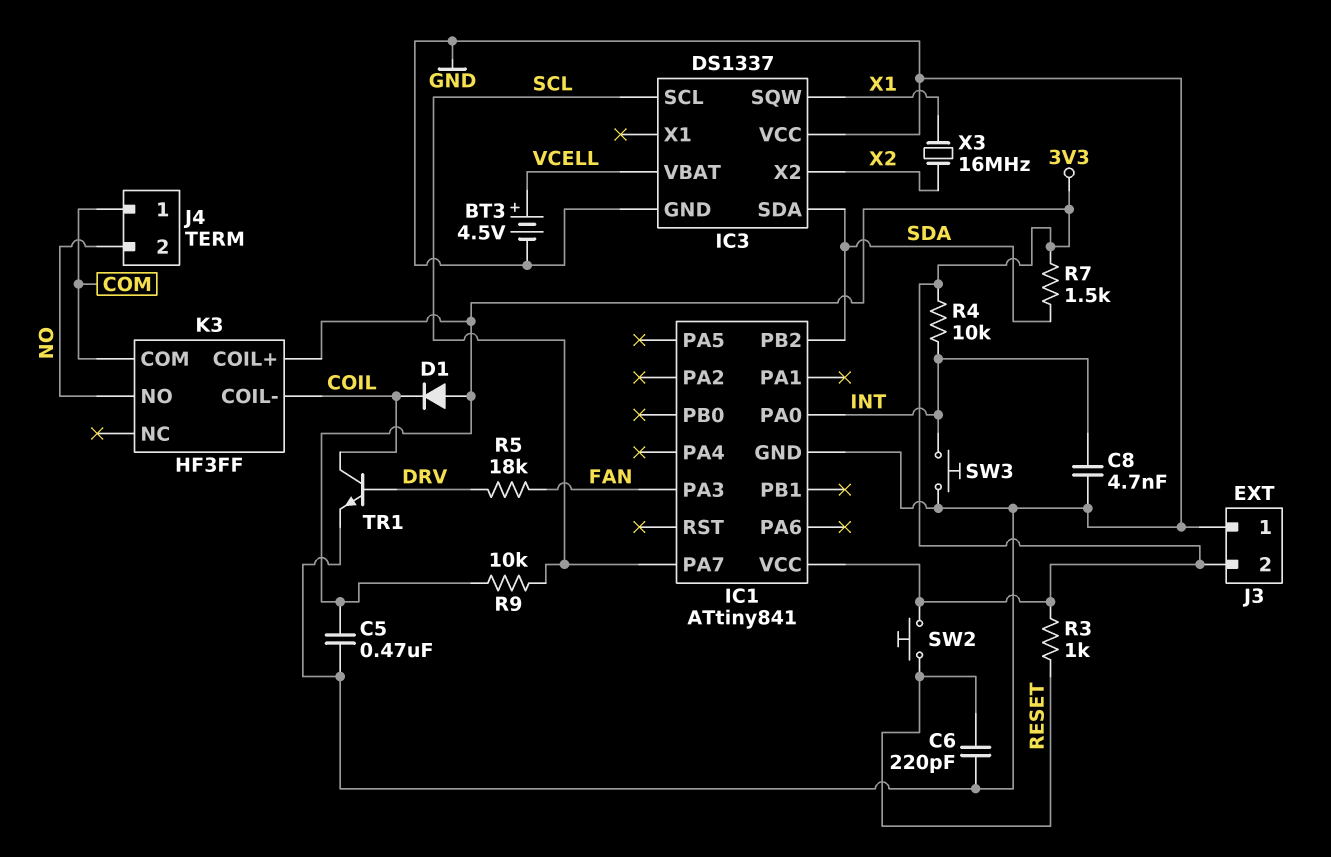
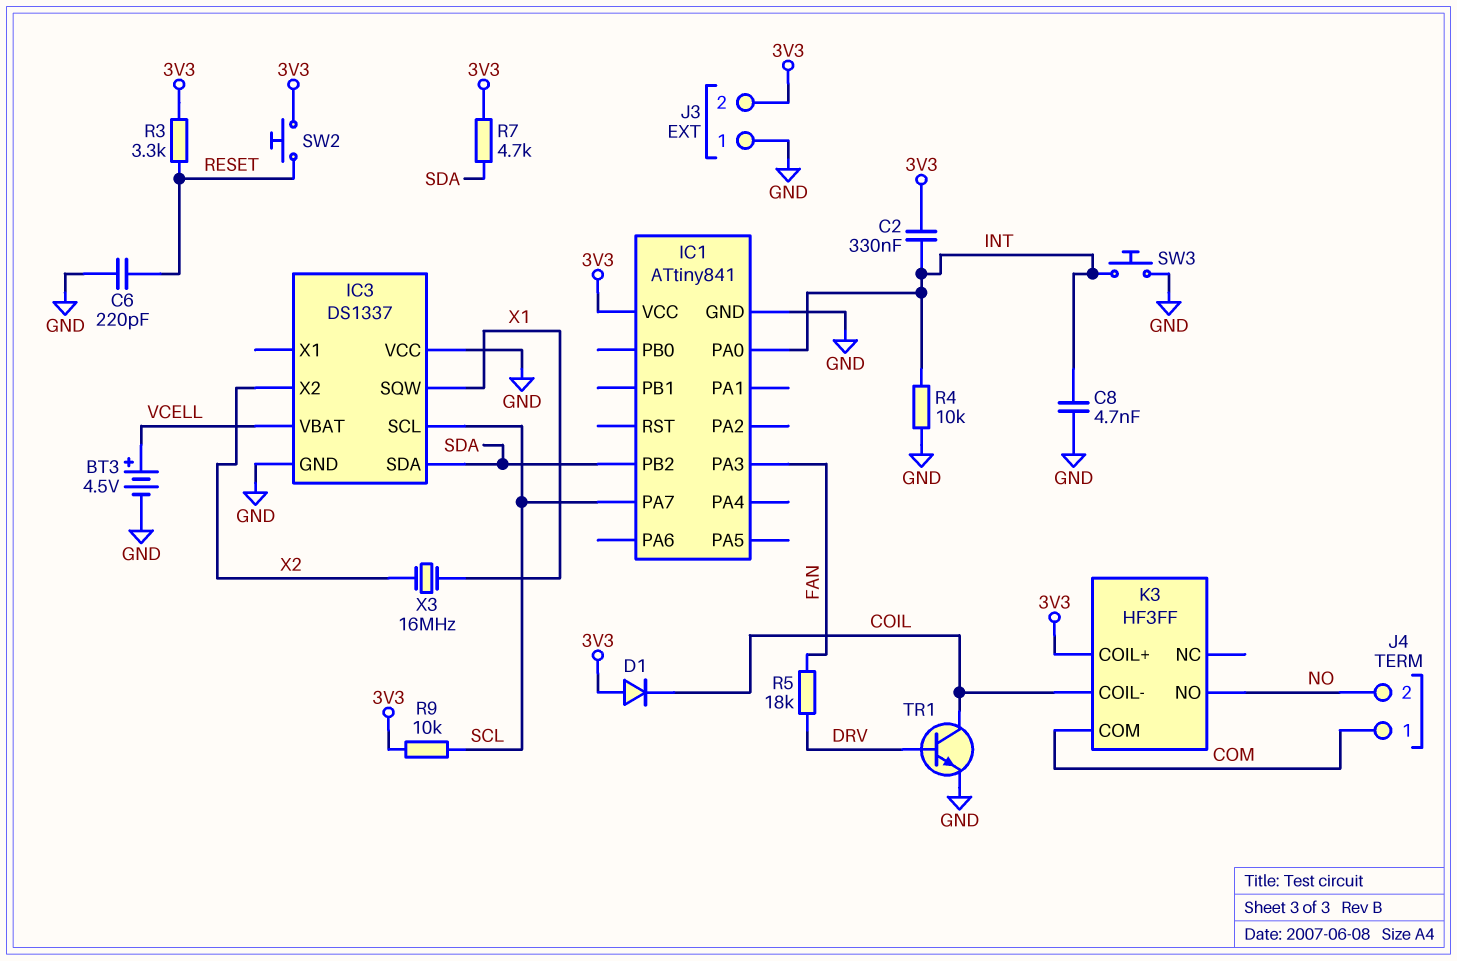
C2: none -> 330nF (3V3, INT)
C5: 470nF (3V3, GND) -> none
R3: 1k (3V3, RESET) -> 3.3k (3V3, RESET)
R4: 10k (3V3, INT) -> 10k (GND, INT)
R7: 1.5k (3V3, SDA) -> 4.7k (3V3, SDA)

